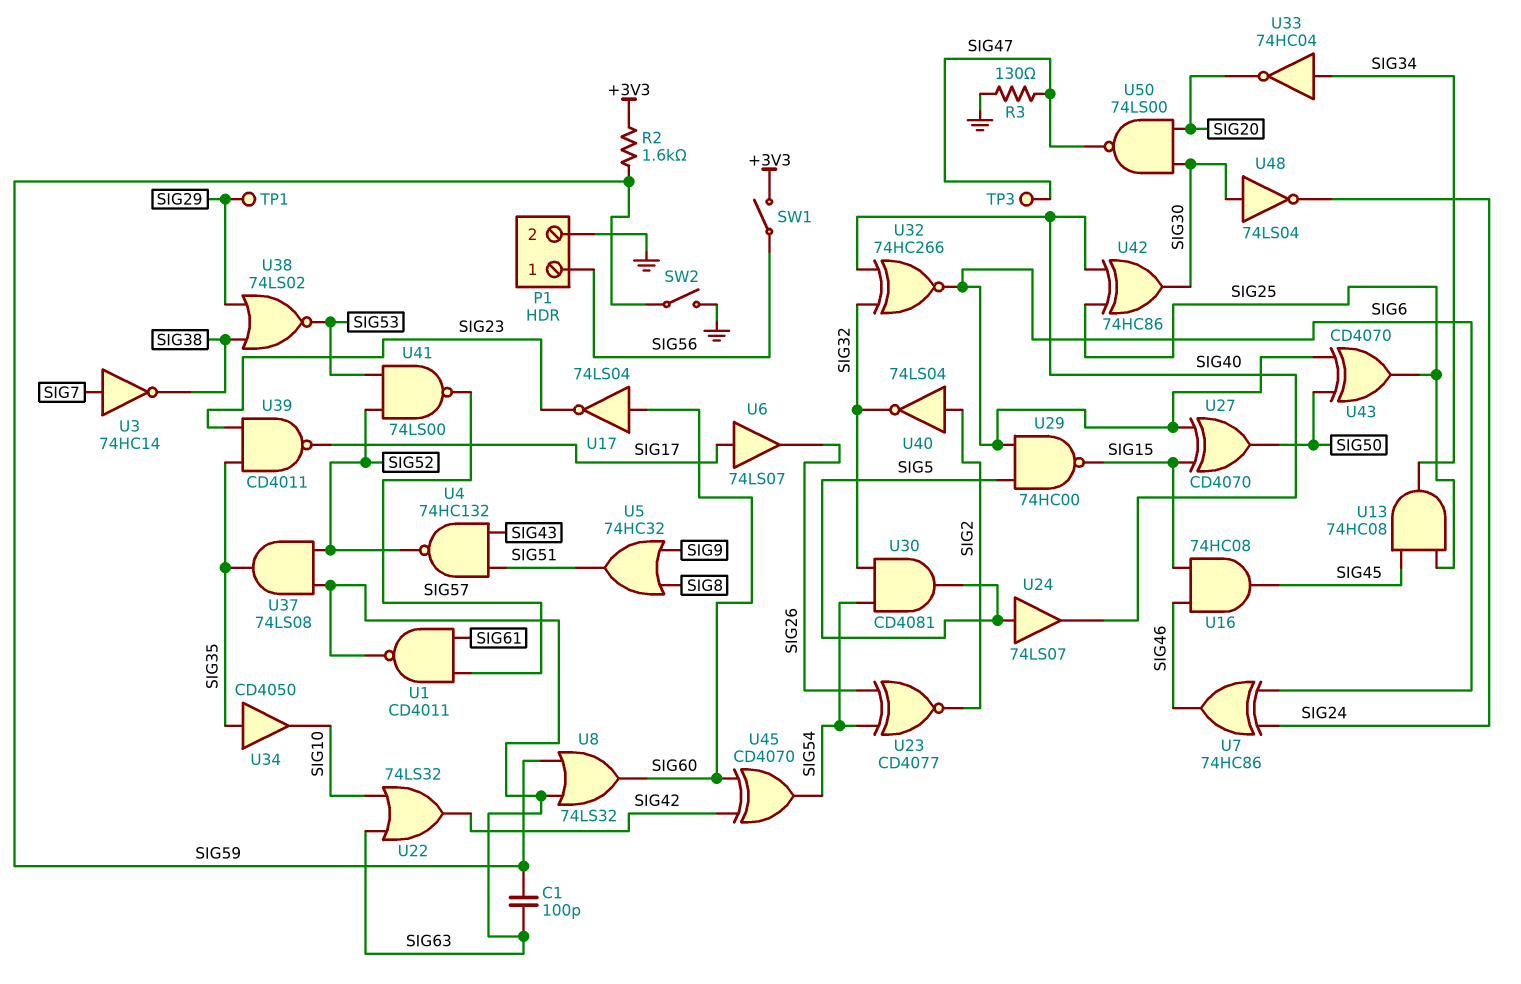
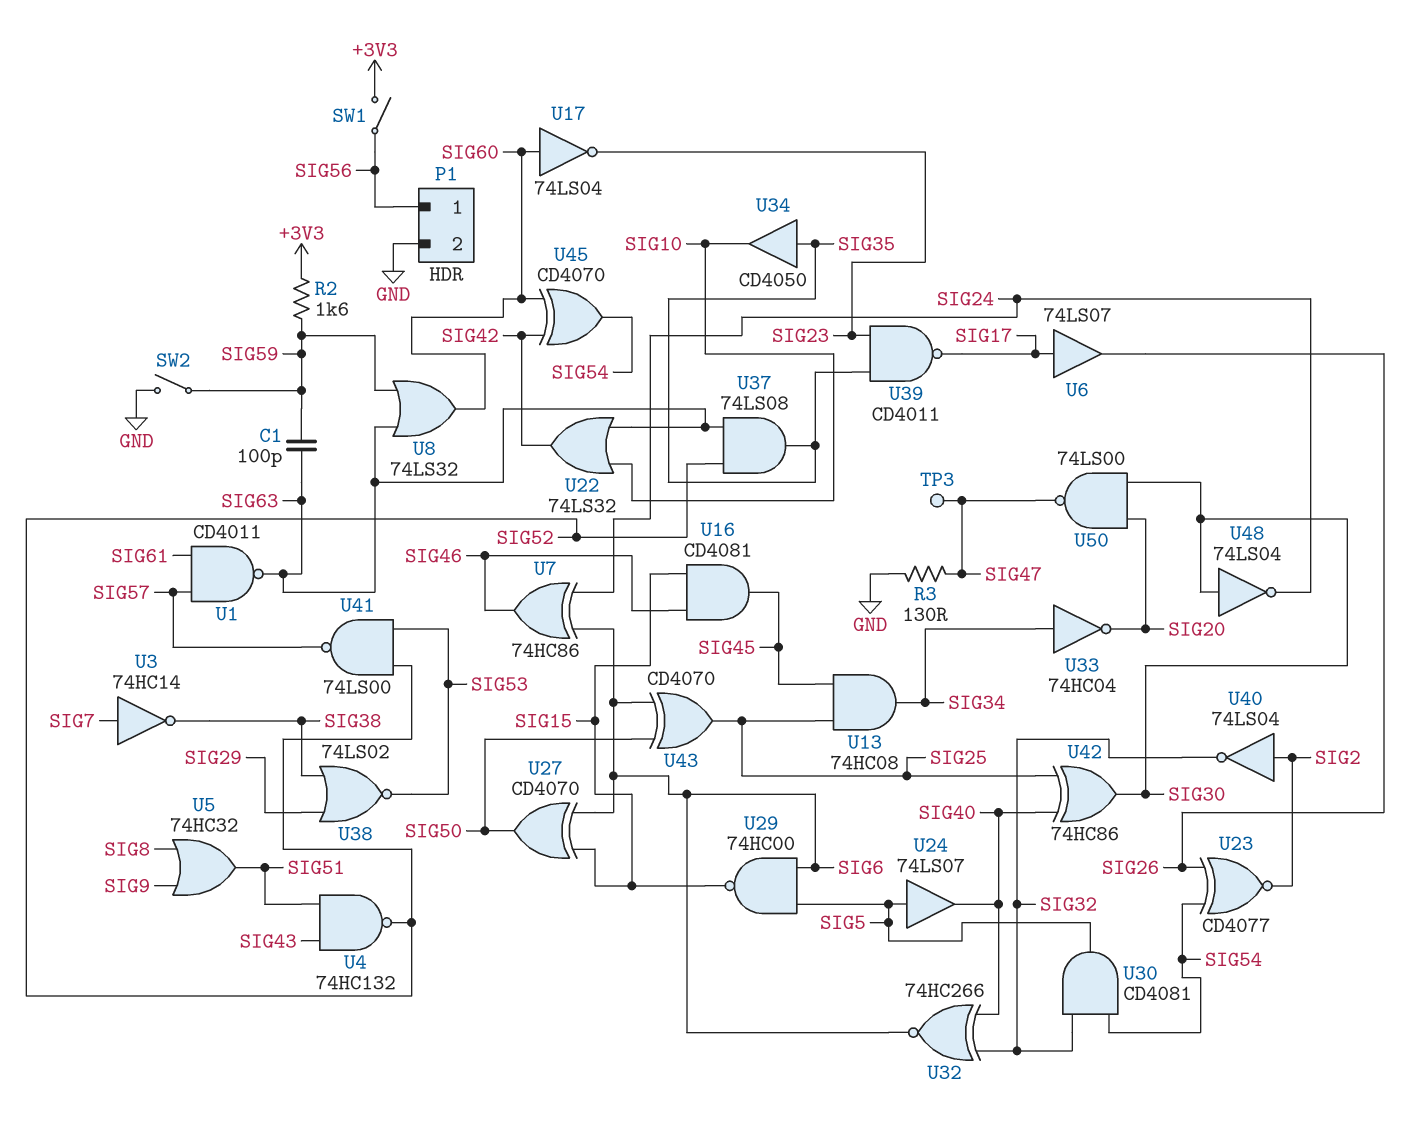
TP1: test point (SIG29) -> none
U16: AND 74HC08 (in SIG15, in SIG46, out SIG45) -> AND CD4081 (in SIG15, in SIG46, out SIG45)

